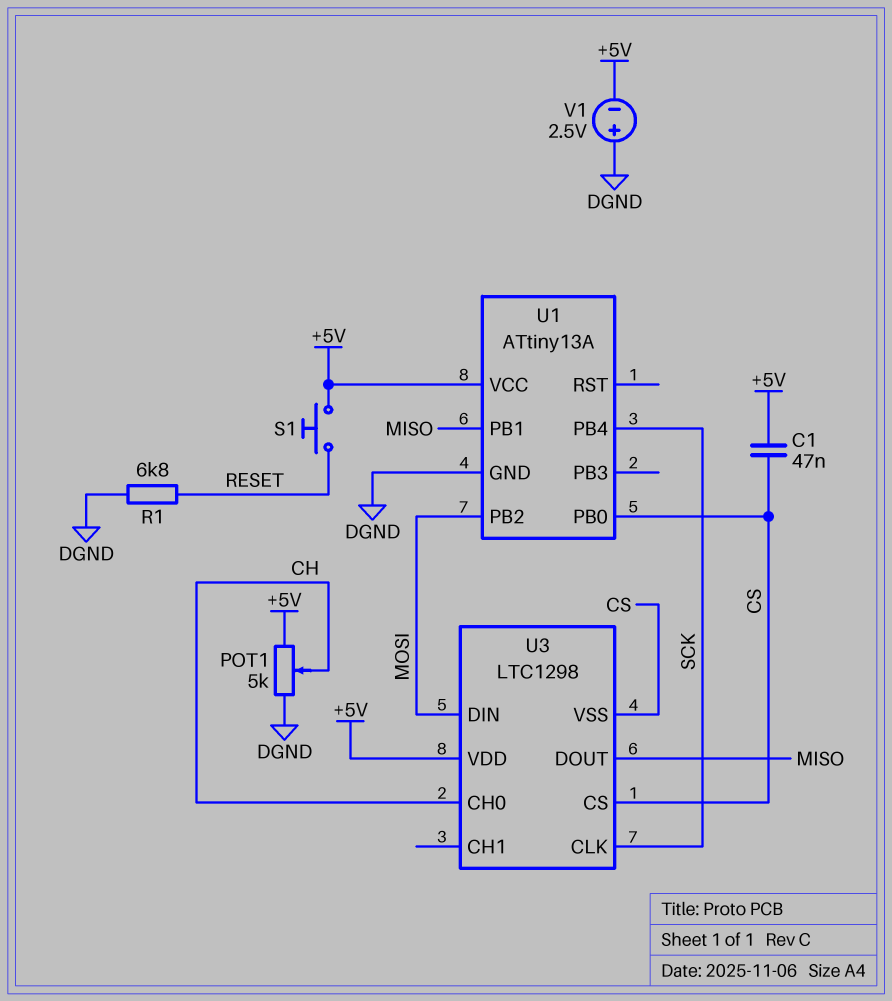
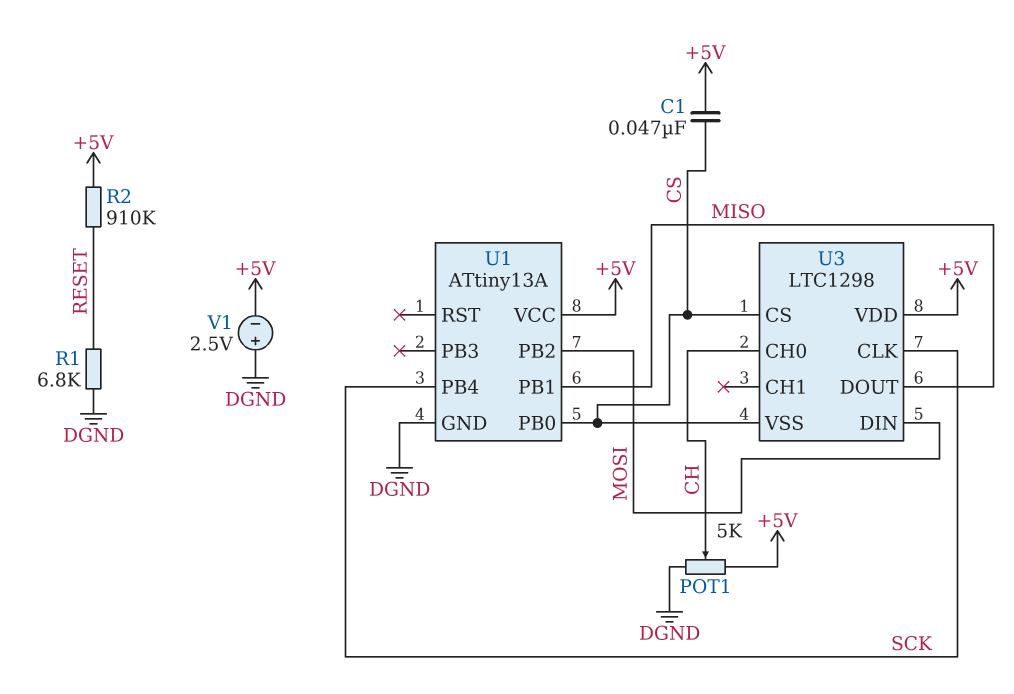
R2: none -> 910k (+5V, RESET)
S1: button (+5V, RESET) -> none

